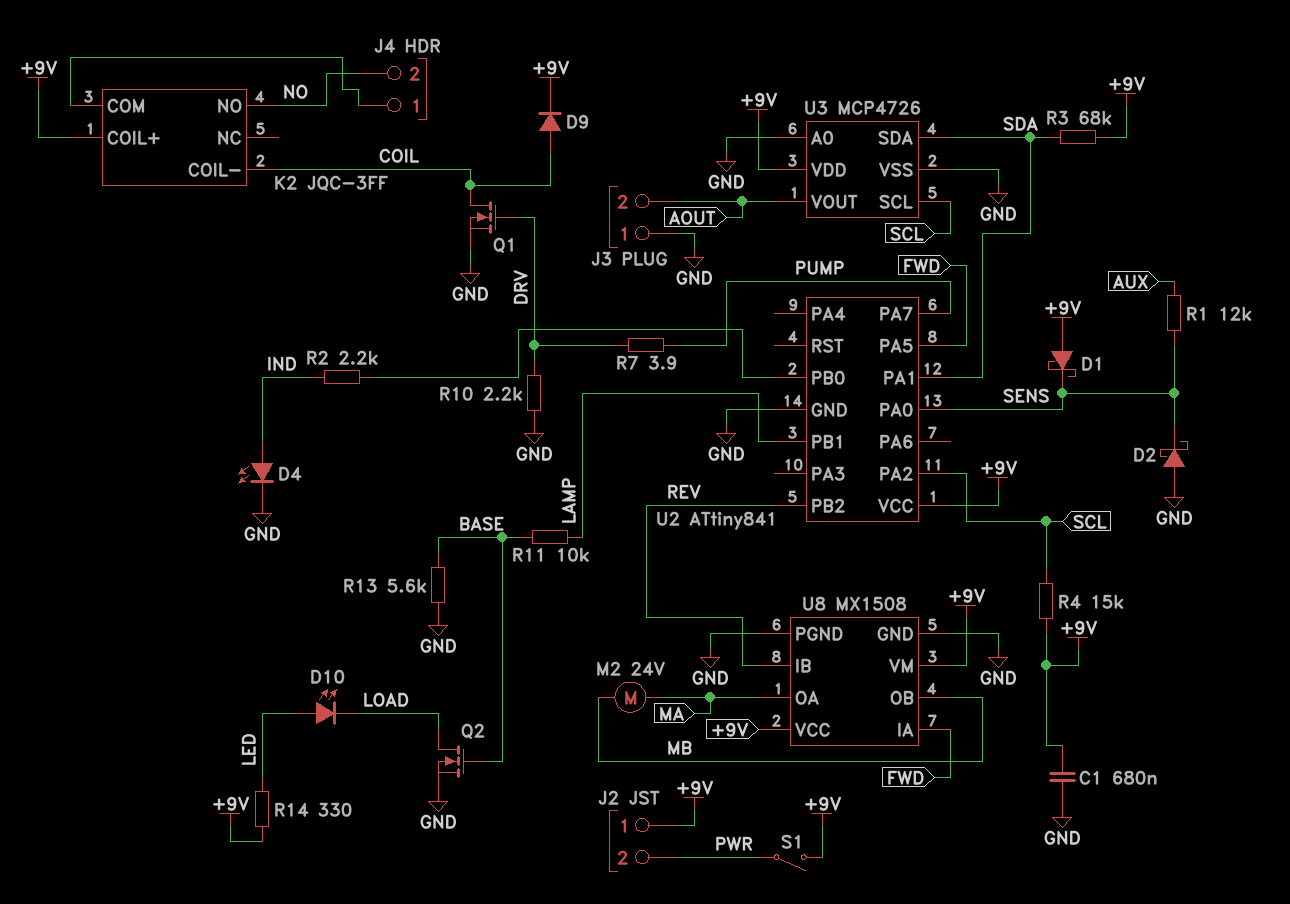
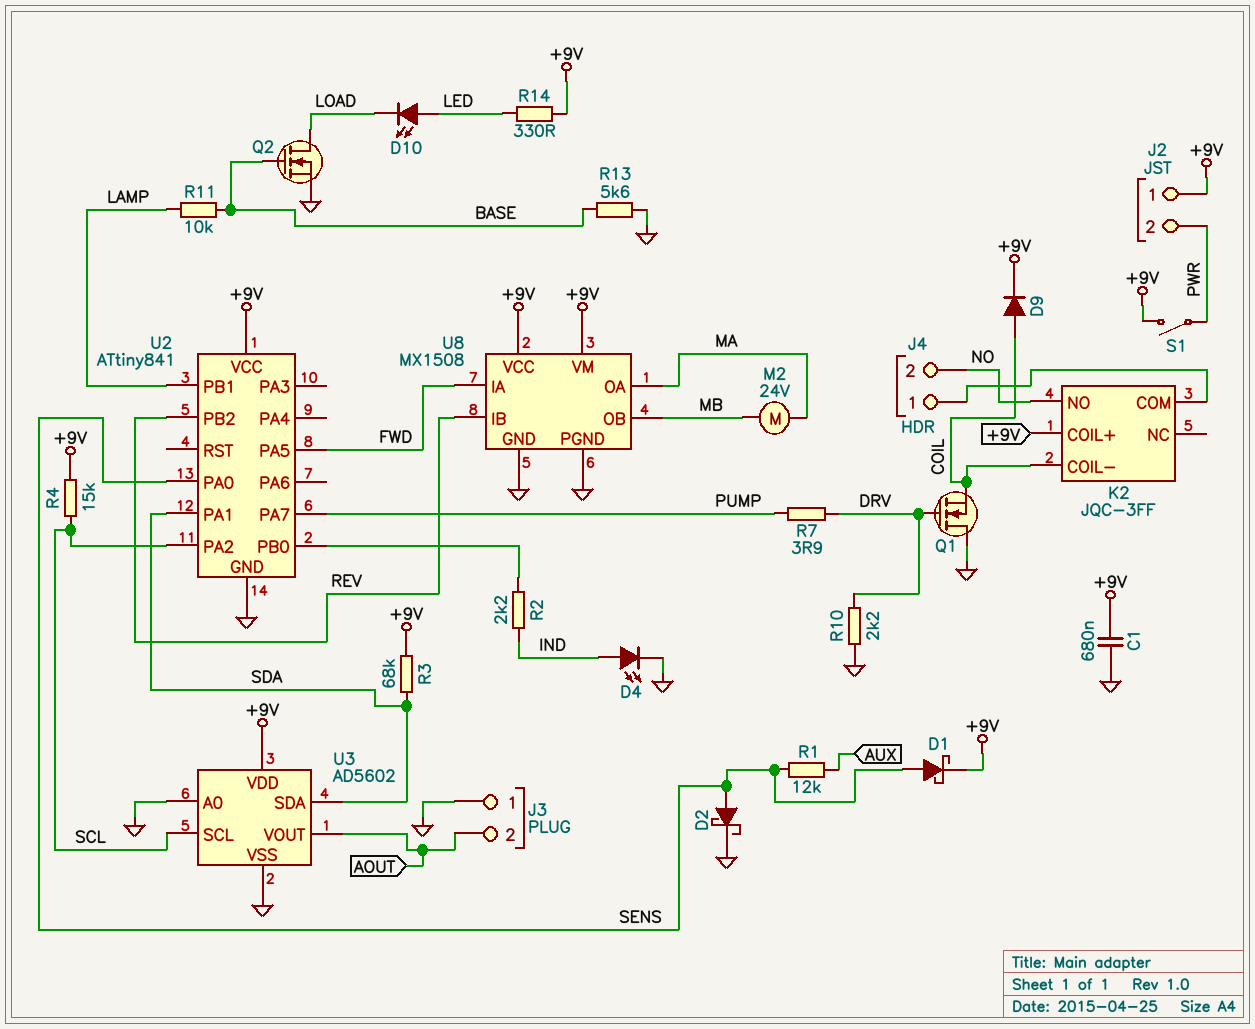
D1: schottky (A +9V, K SENS) -> schottky (A SENS, K +9V)
D2: schottky (A GND, K SENS) -> schottky (A SENS, K GND)
Q1: NMOS (G DRV, D COIL, S GND) -> NMOS (G DRV, D GND, S COIL)
U3: MCP4726 -> AD5602

